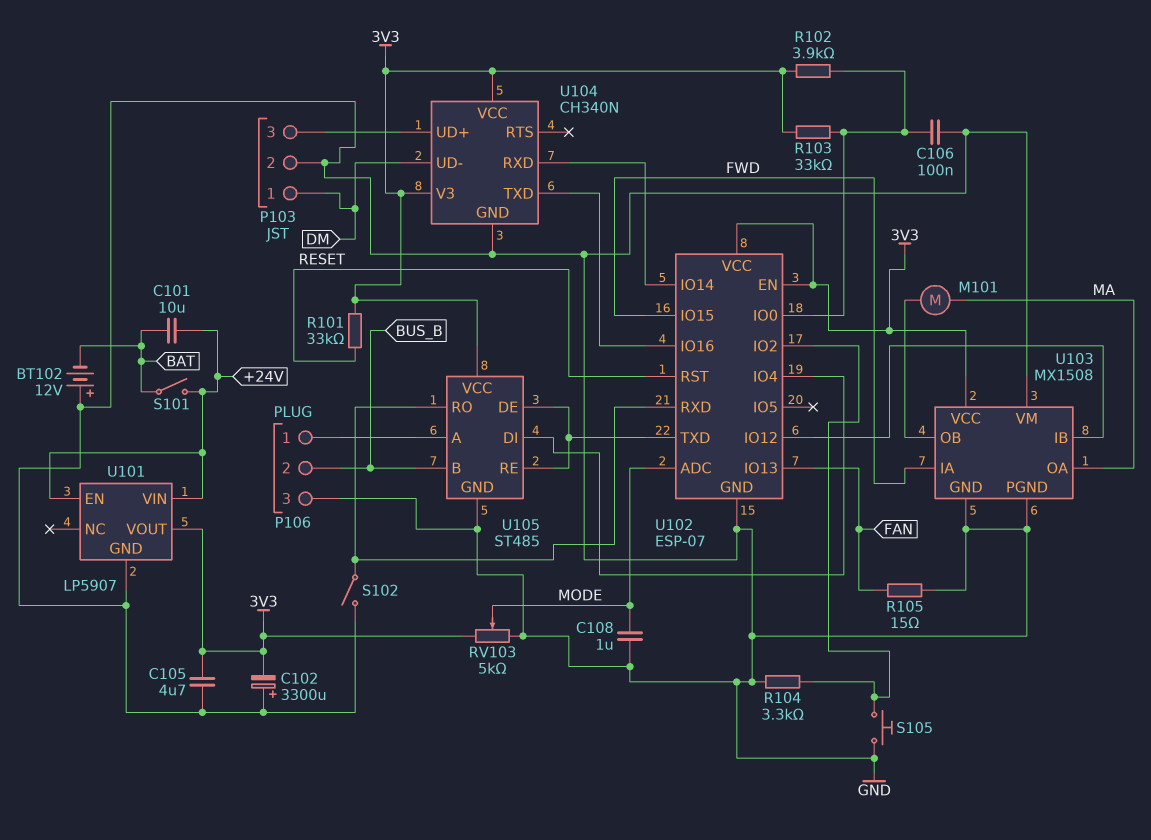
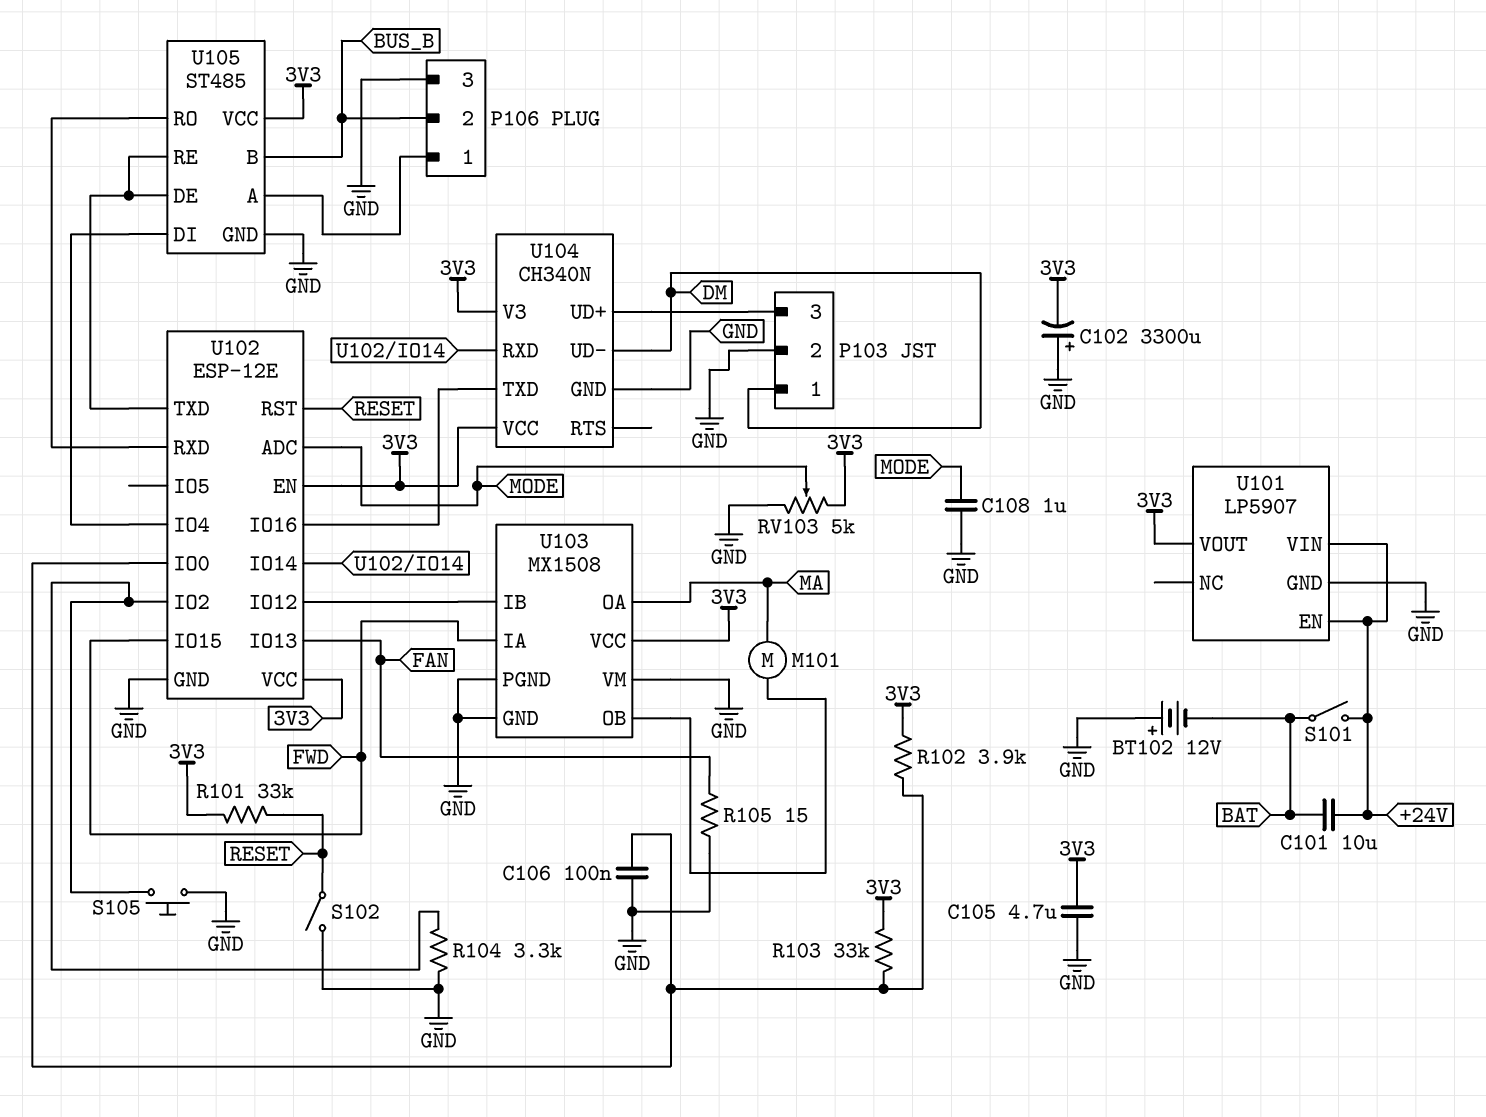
S102: switch (GND, U102/RXD) -> switch (GND, RESET)
U102: ESP-07 -> ESP-12E

